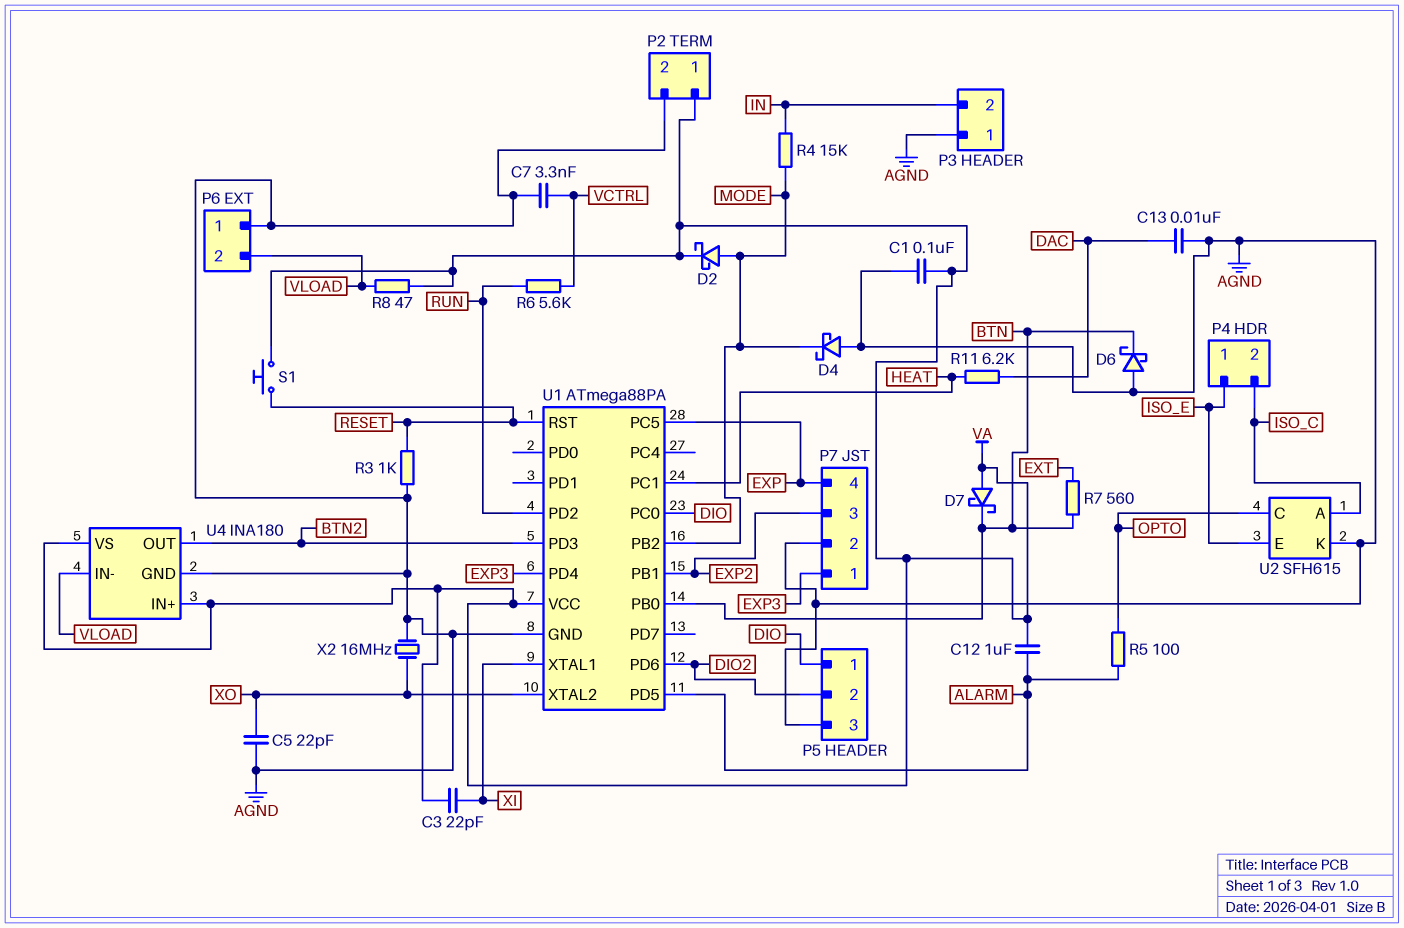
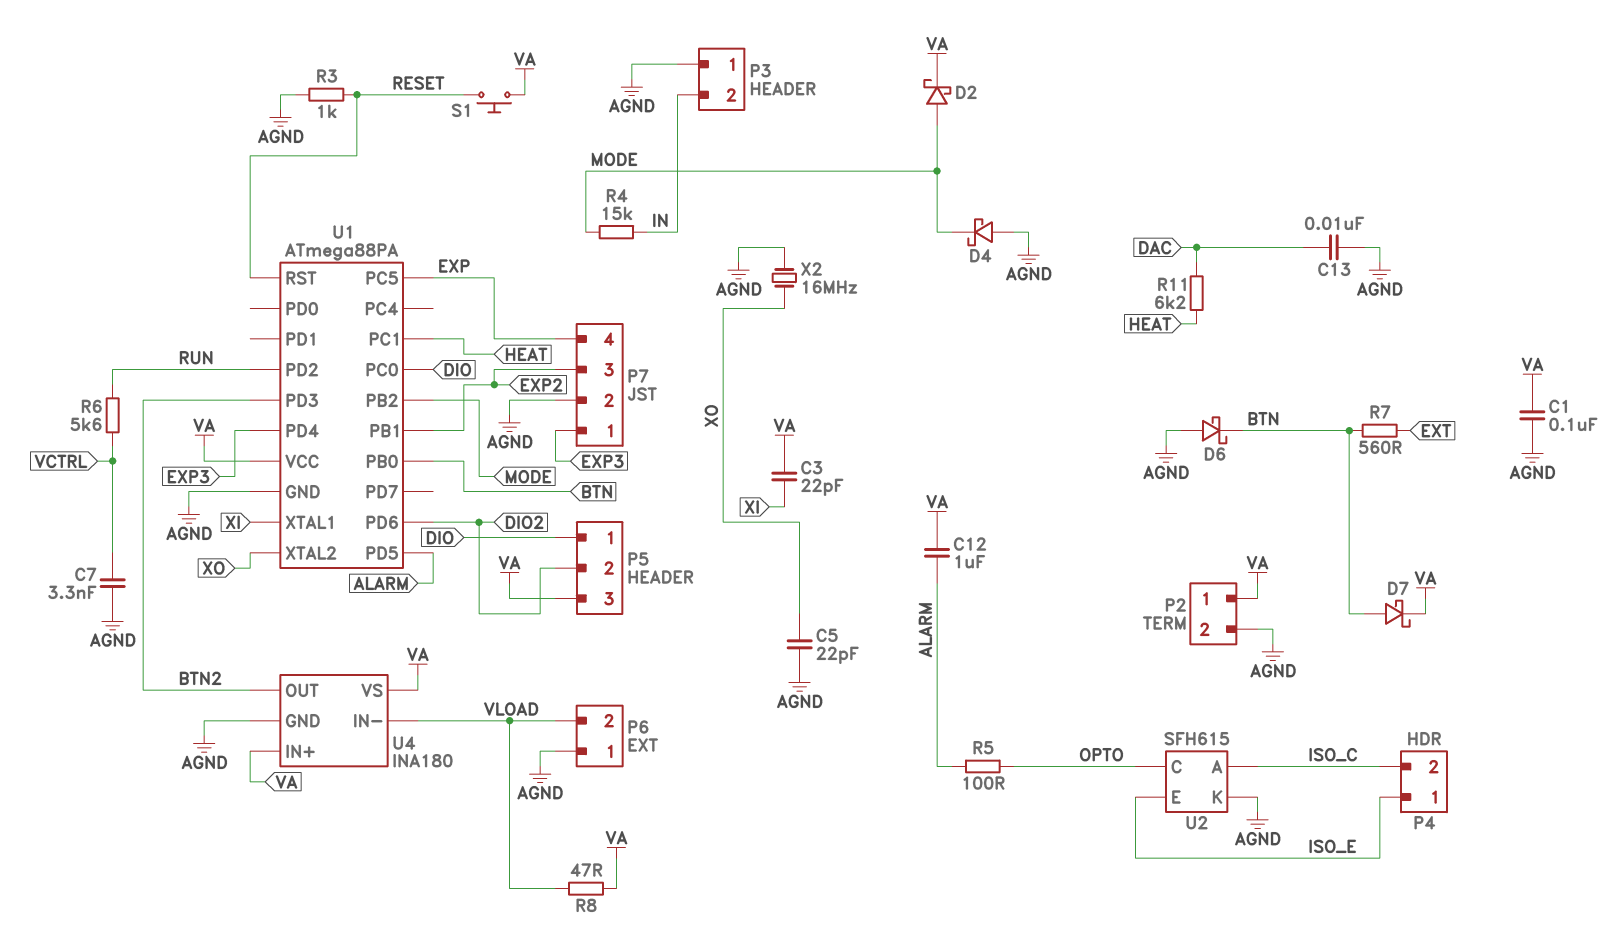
D7: schottky (A VA, K BTN) -> schottky (A BTN, K VA)
P5 pin 3: AGND -> VA

